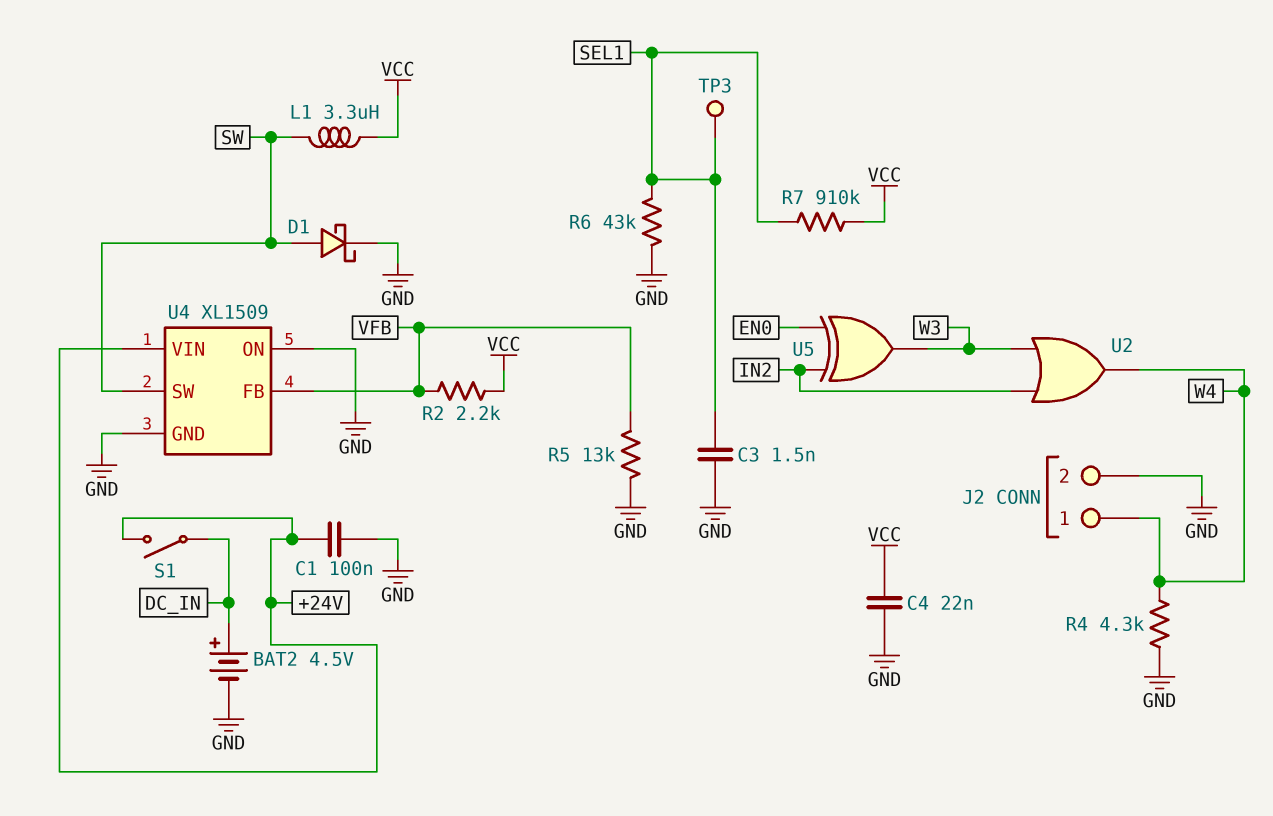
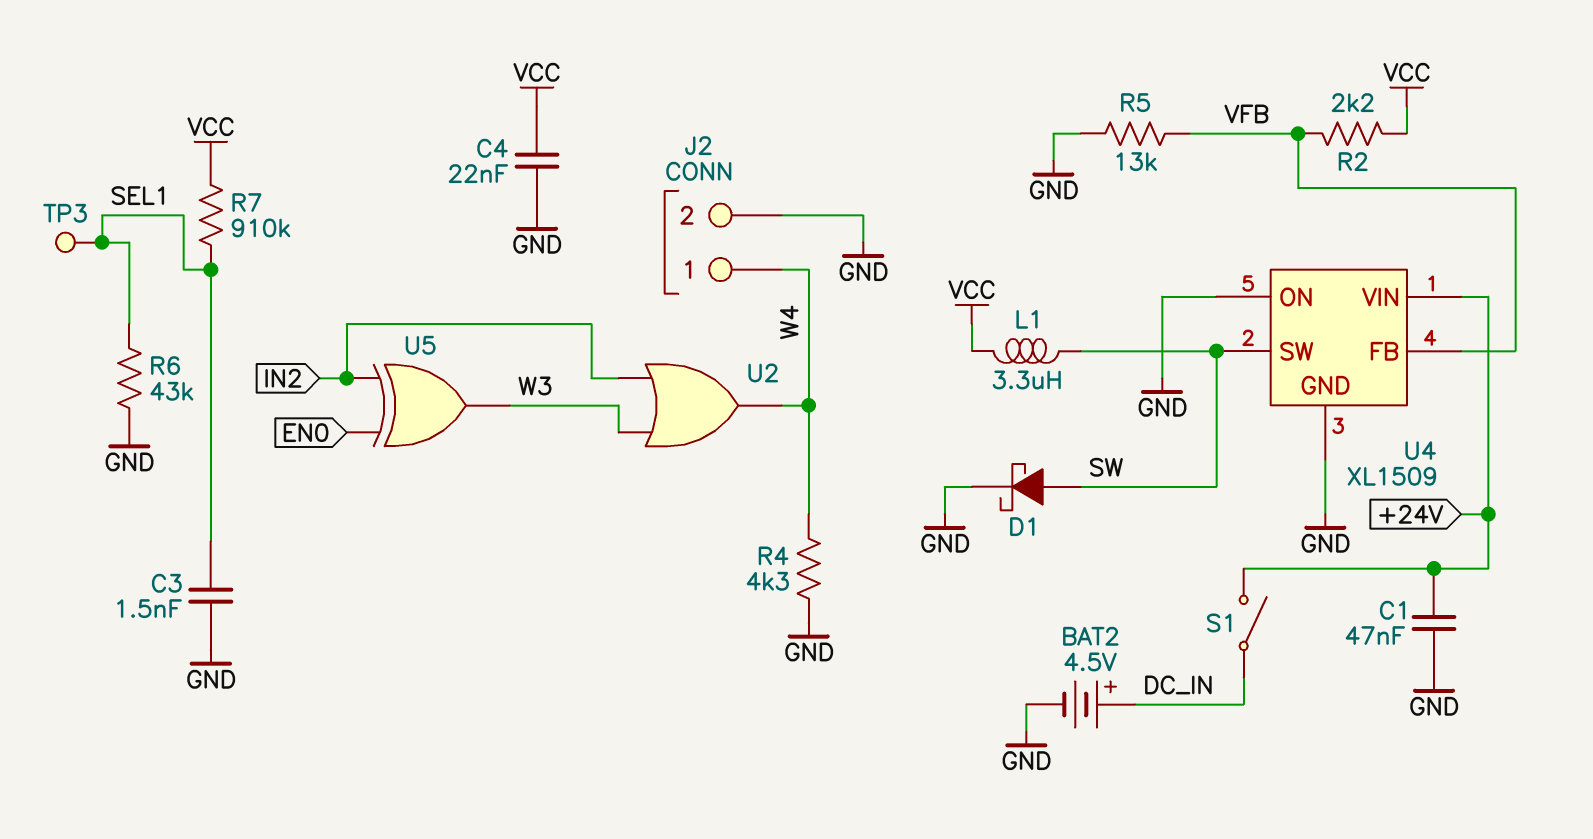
C1: 100nF (+24V, GND) -> 47nF (+24V, GND)

